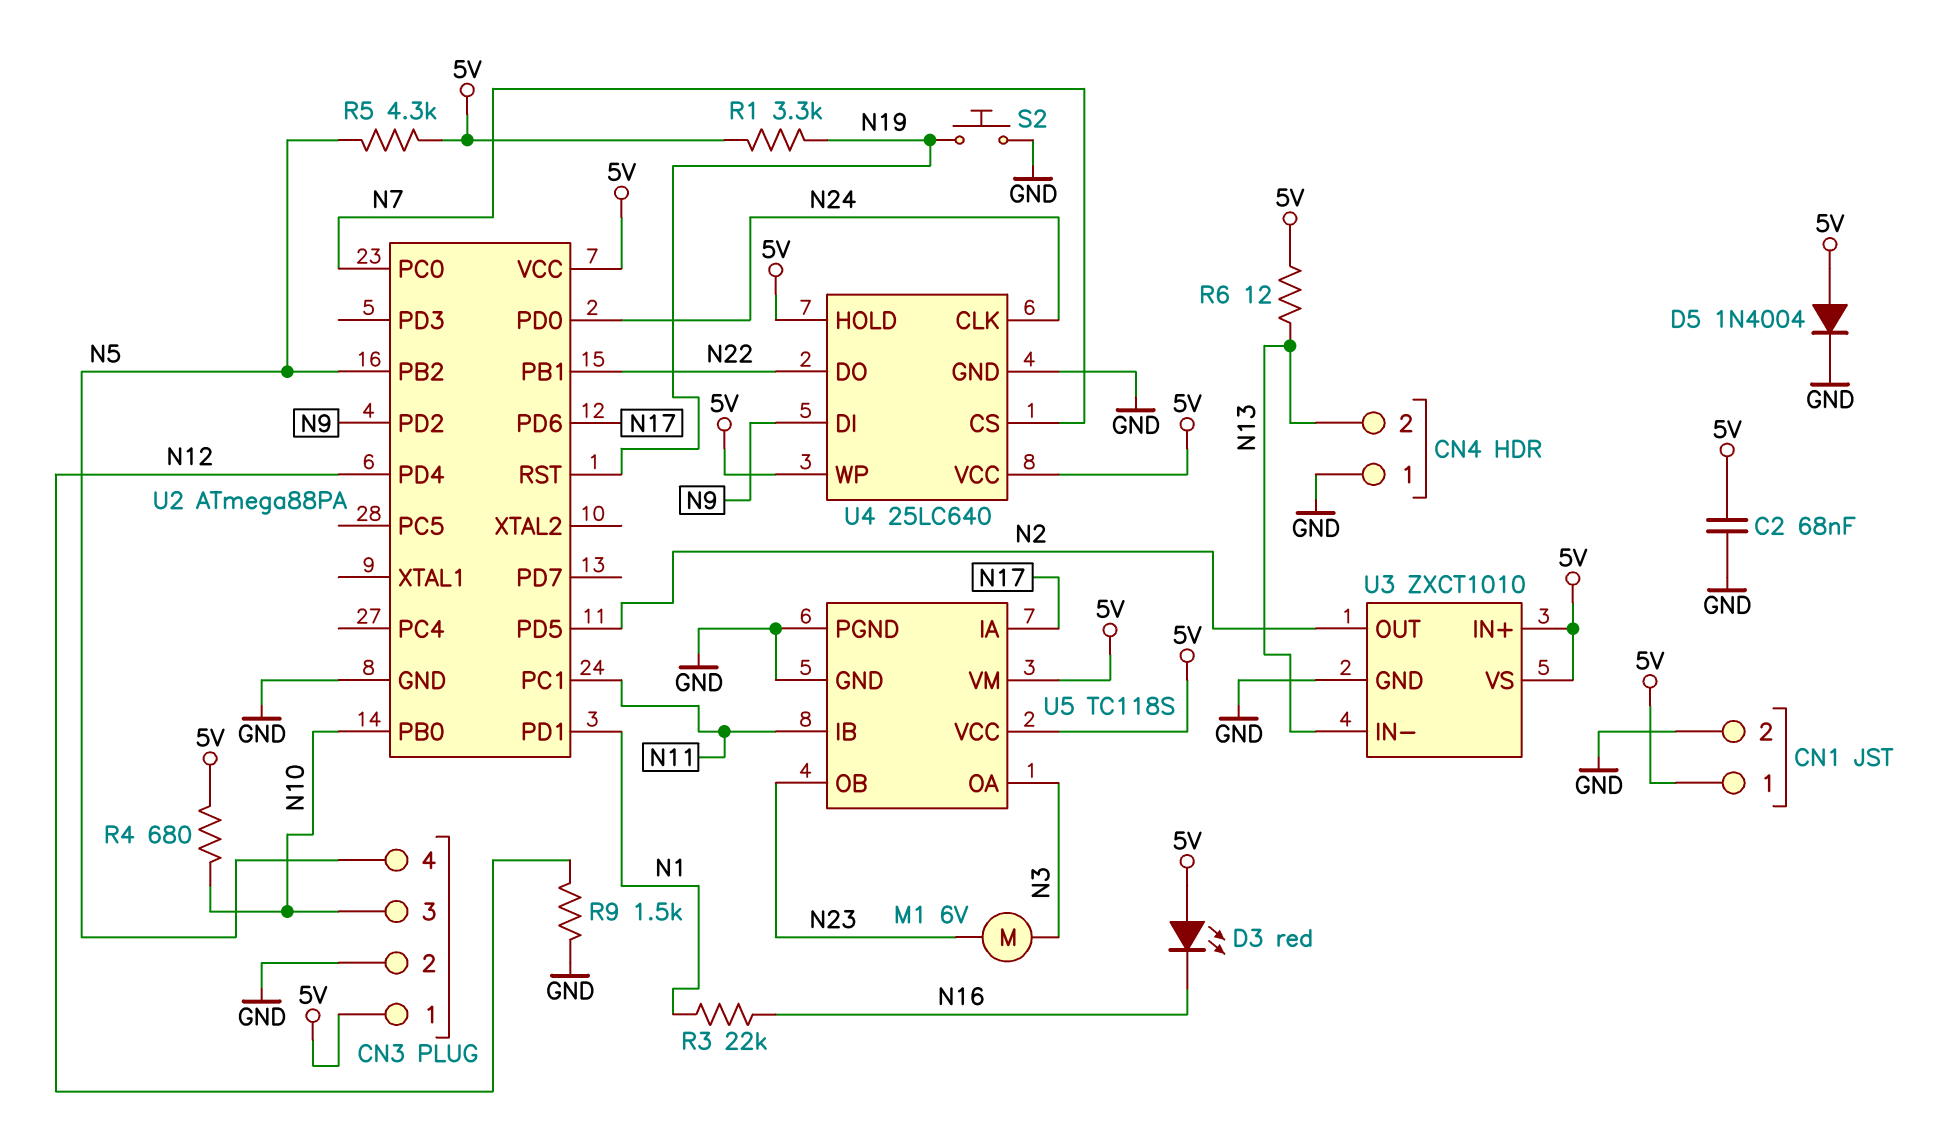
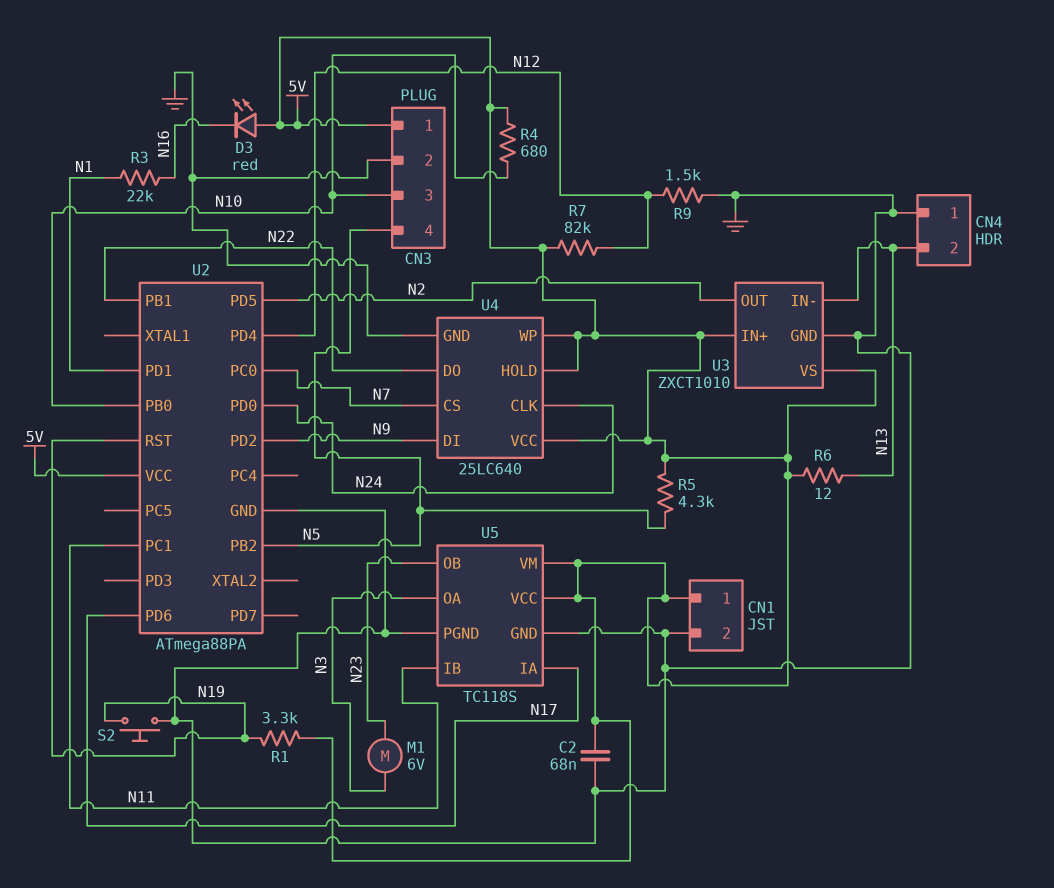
D5: diode 1N4004 (A 5V, K GND) -> none
R7: none -> 82k (5V, N12)

